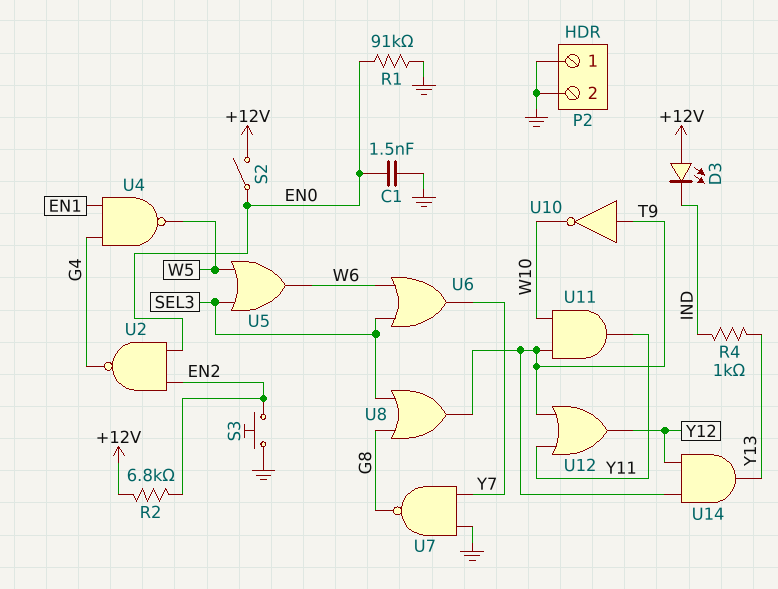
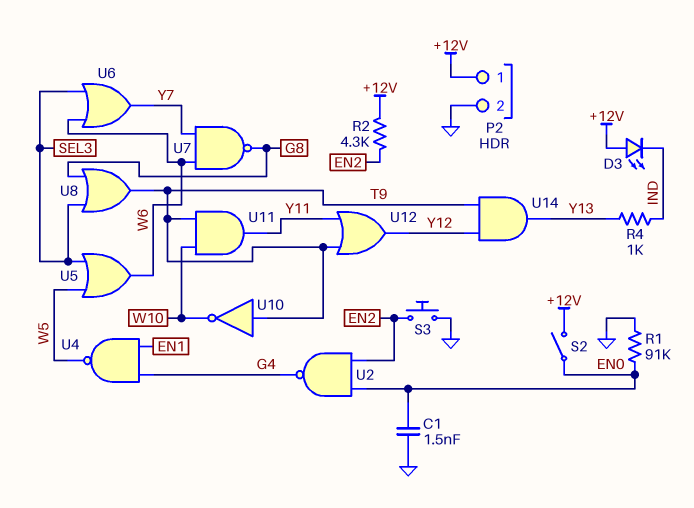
P2 pin 1: GND -> +12V
R2: 6.8k (+12V, EN2) -> 4.3k (+12V, EN2)
U7: NAND (in GND, in Y7, out G8) -> NAND (in W6, in Y7, out G8)

